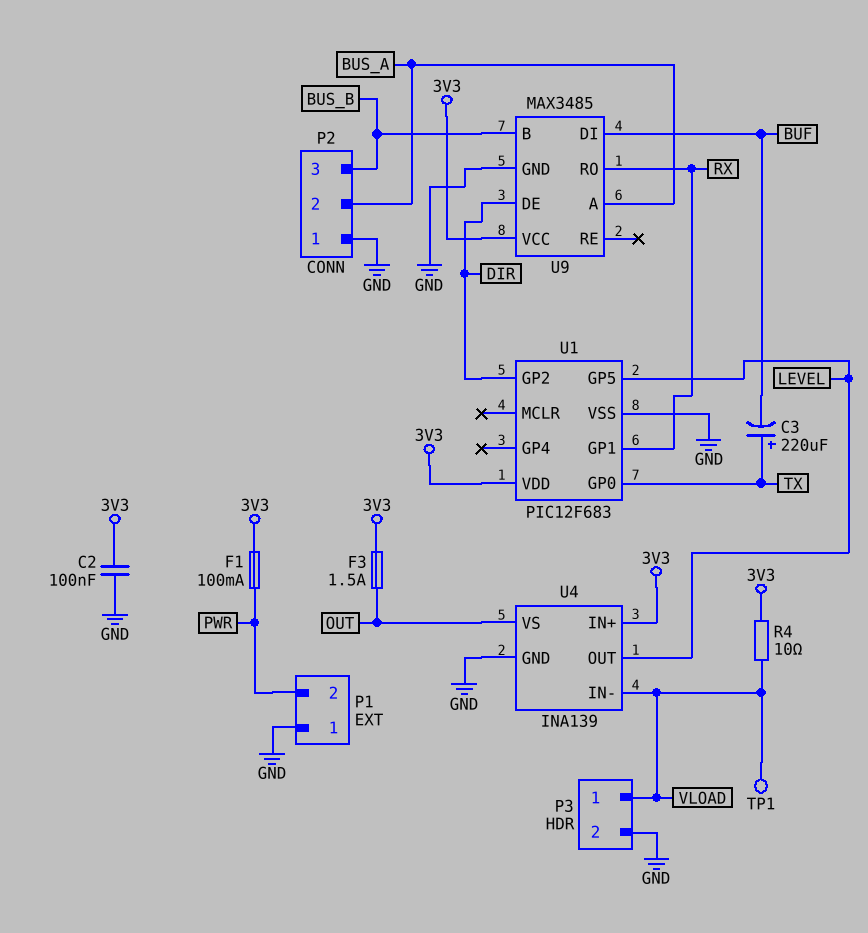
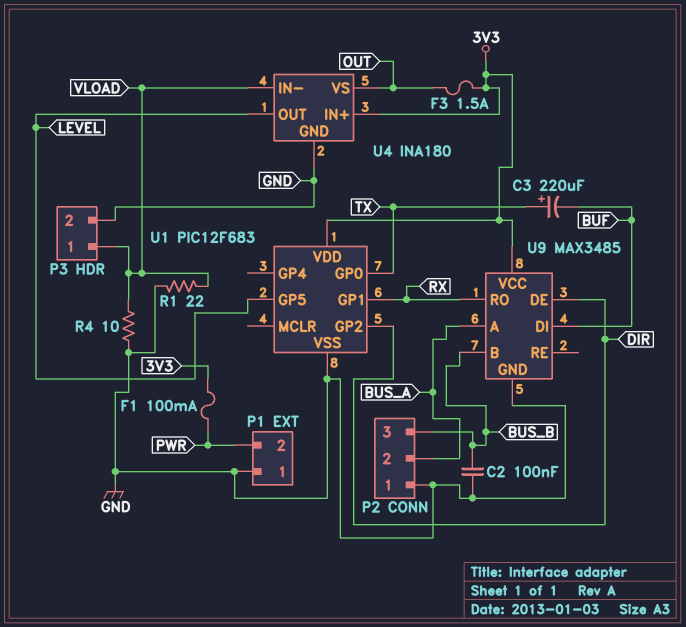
C2: 100nF (3V3, GND) -> 100nF (BUS_B, GND)
R1: none -> 22 (GND, VLOAD)
R4: 10 (3V3, VLOAD) -> 10 (GND, VLOAD)
TP1: test point (VLOAD) -> none
U4: INA139 -> INA180

